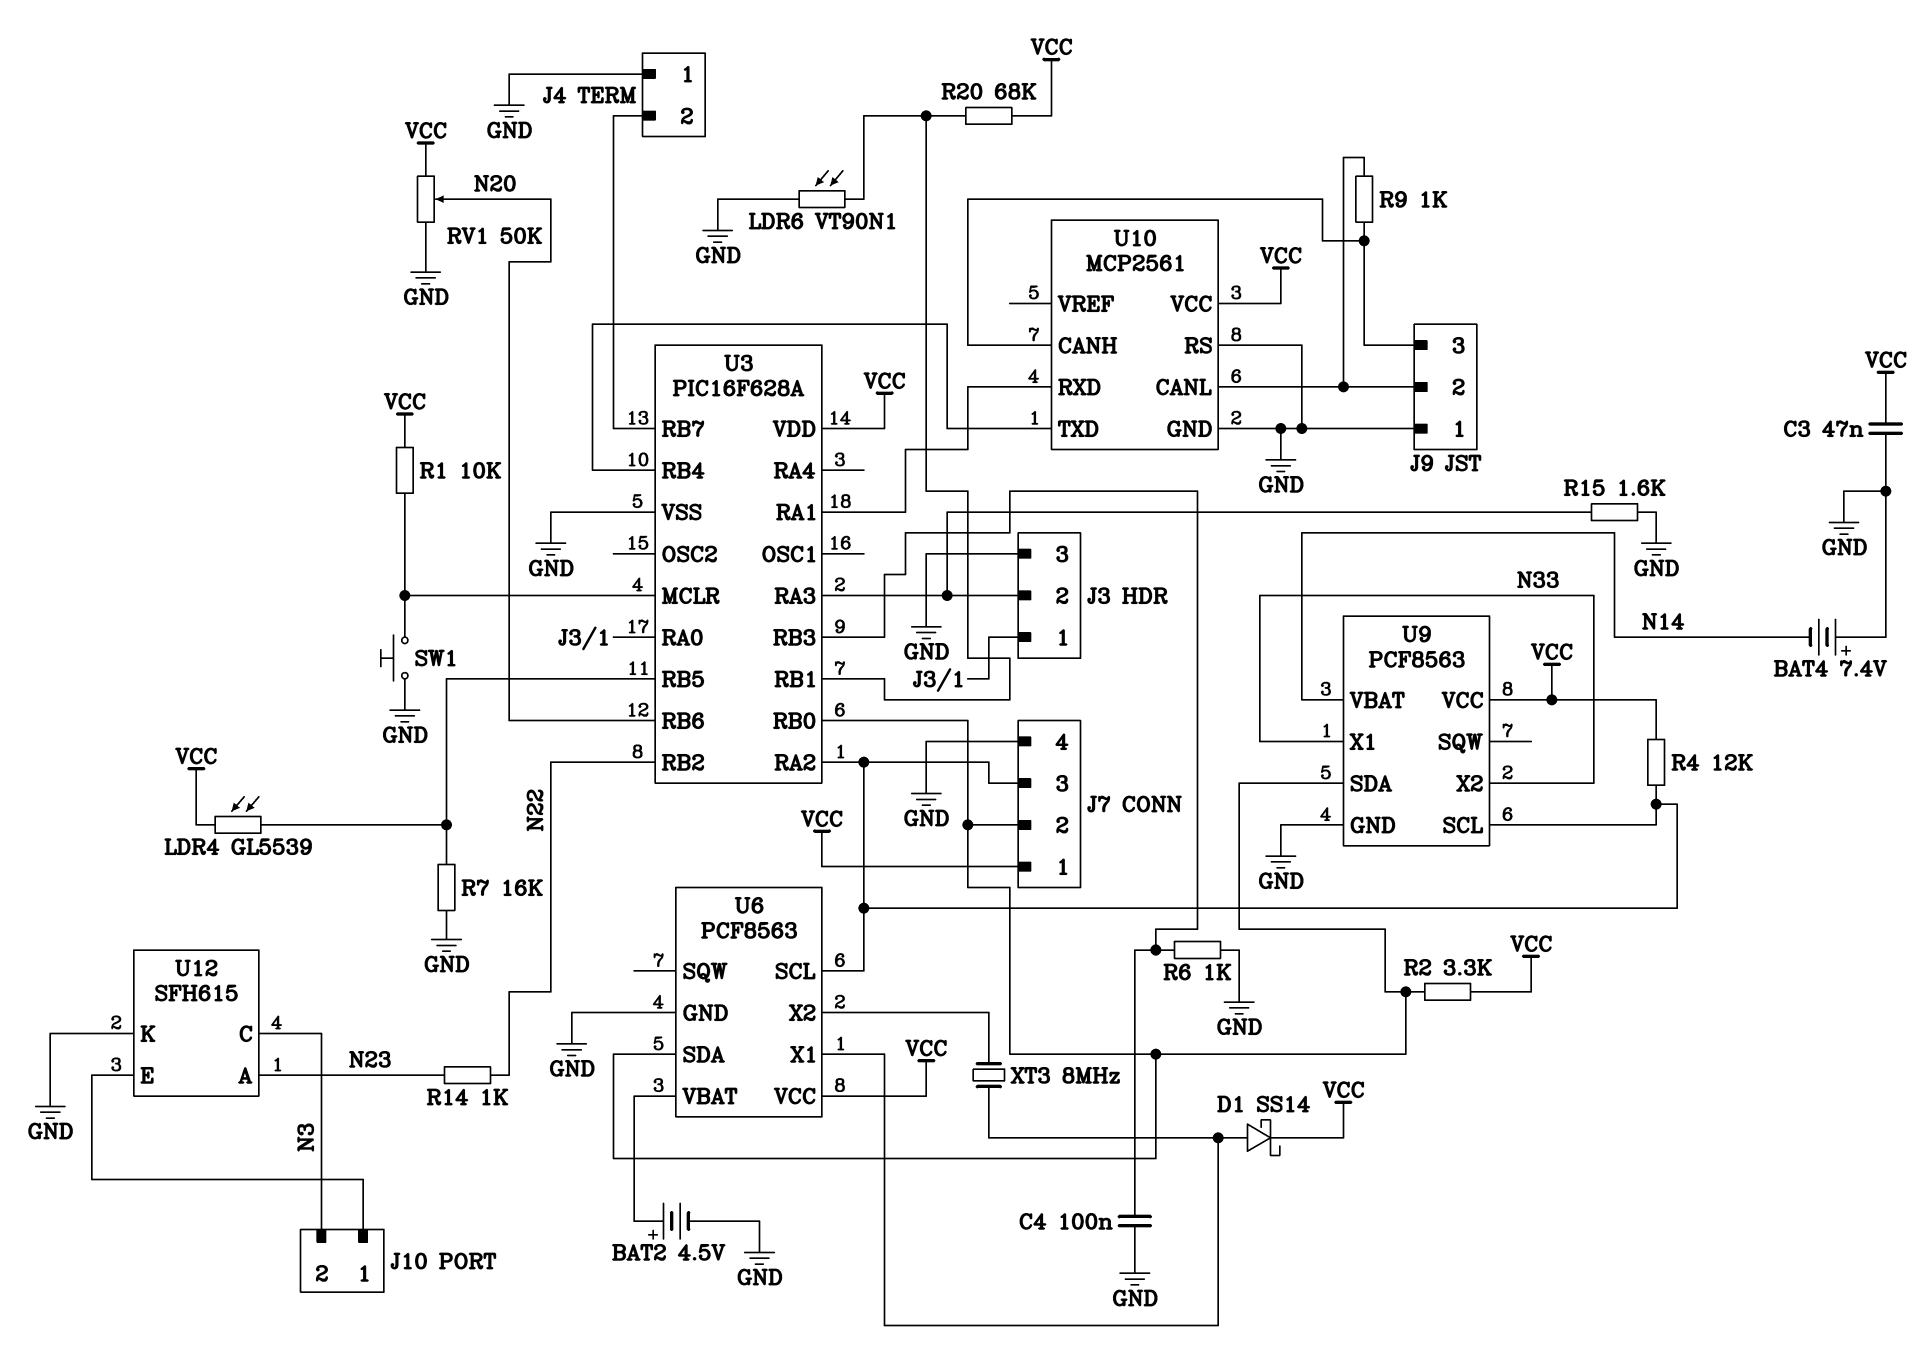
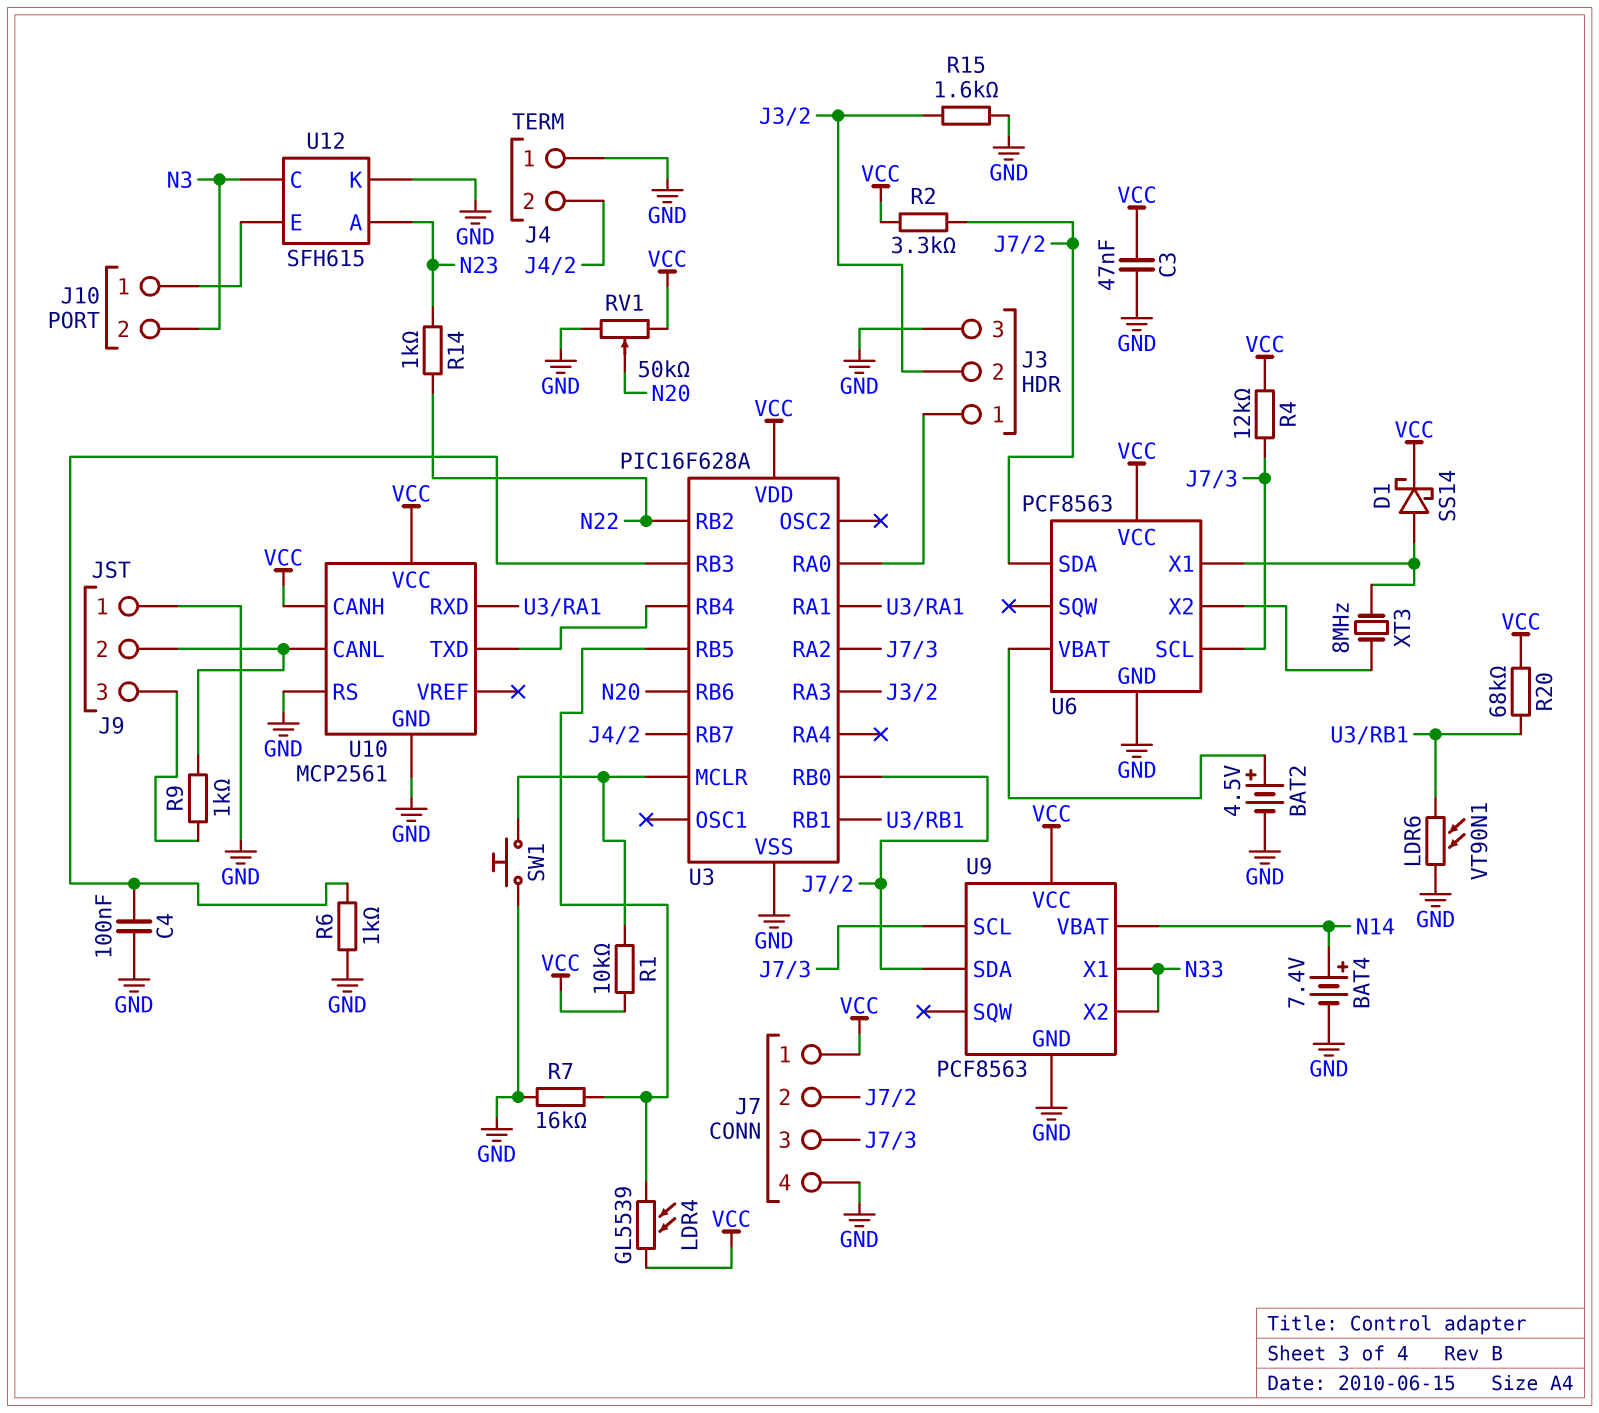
BAT4: 7.4V (plus GND, minus N14) -> 7.4V (plus N14, minus GND)
U10 pin CANH: J9/3 -> VCC

